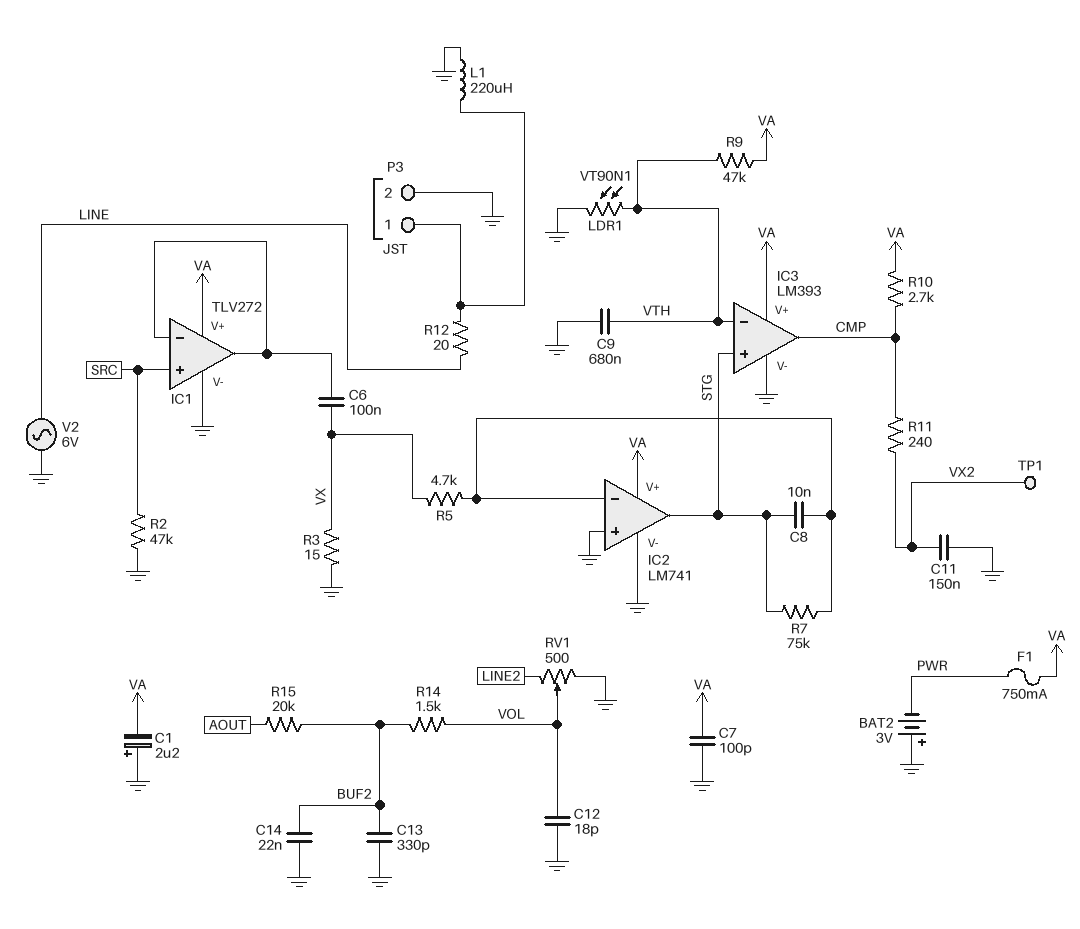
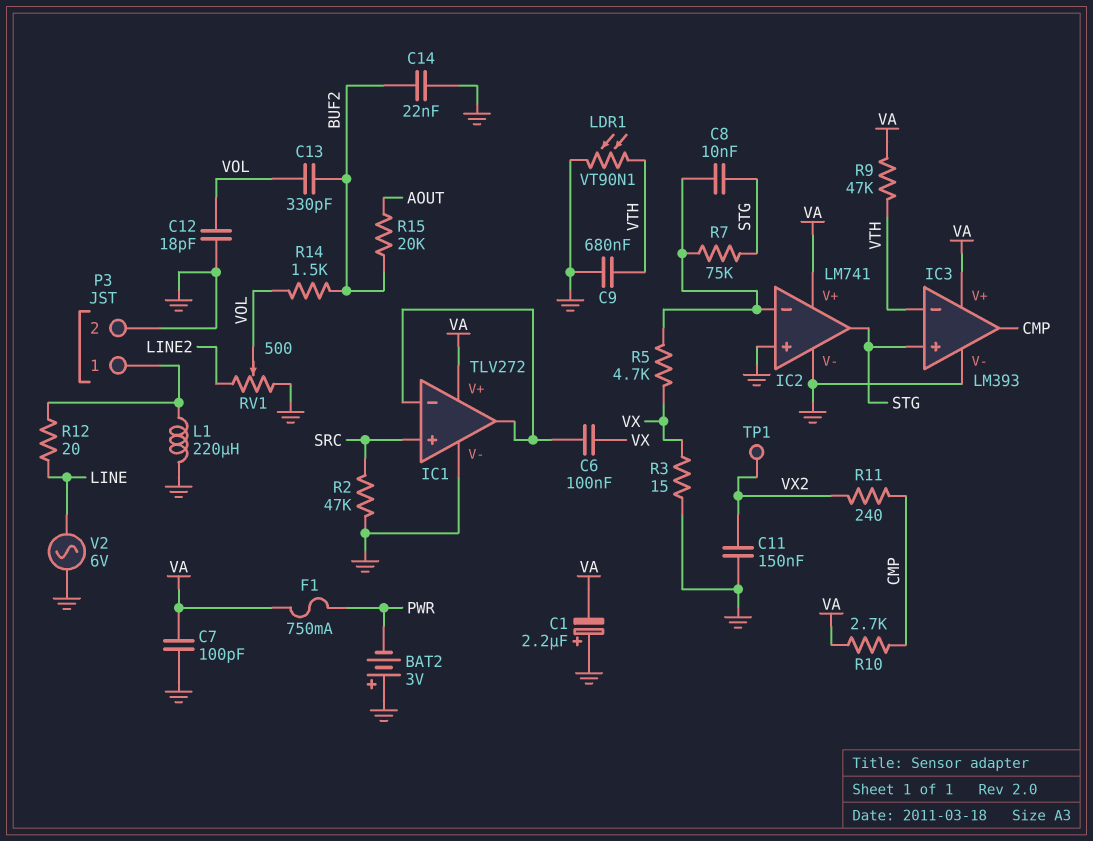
C13: 330pF (BUF2, GND) -> 330pF (BUF2, VOL)

